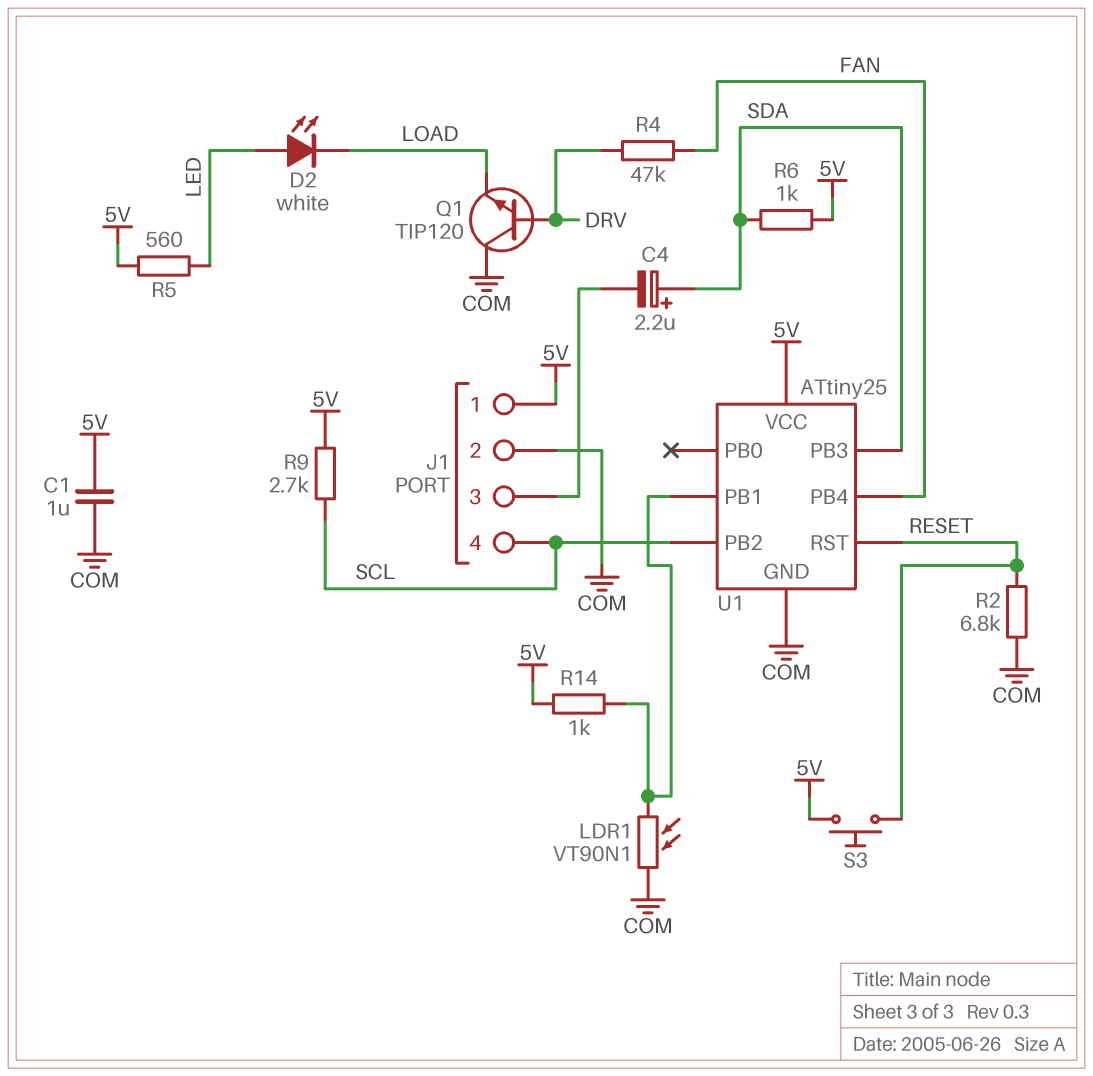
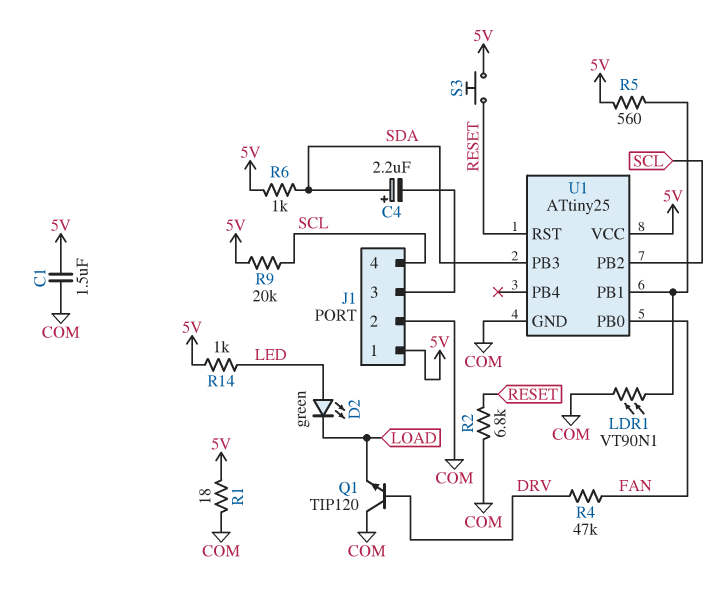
C1: 1uF (5V, COM) -> 1.5uF (5V, COM)
D2: LED white (A LED, K LOAD) -> LED green (A LED, K LOAD)
R1: none -> 18 (5V, COM)
R5: 560 (5V, LED) -> 560 (5V, U1/PB1)
R9: 2.7k (5V, SCL) -> 20k (5V, SCL)
R14: 1k (5V, U1/PB1) -> 1k (5V, LED)
U1 pin PB0: none -> FAN
U1 pin PB4: FAN -> none

